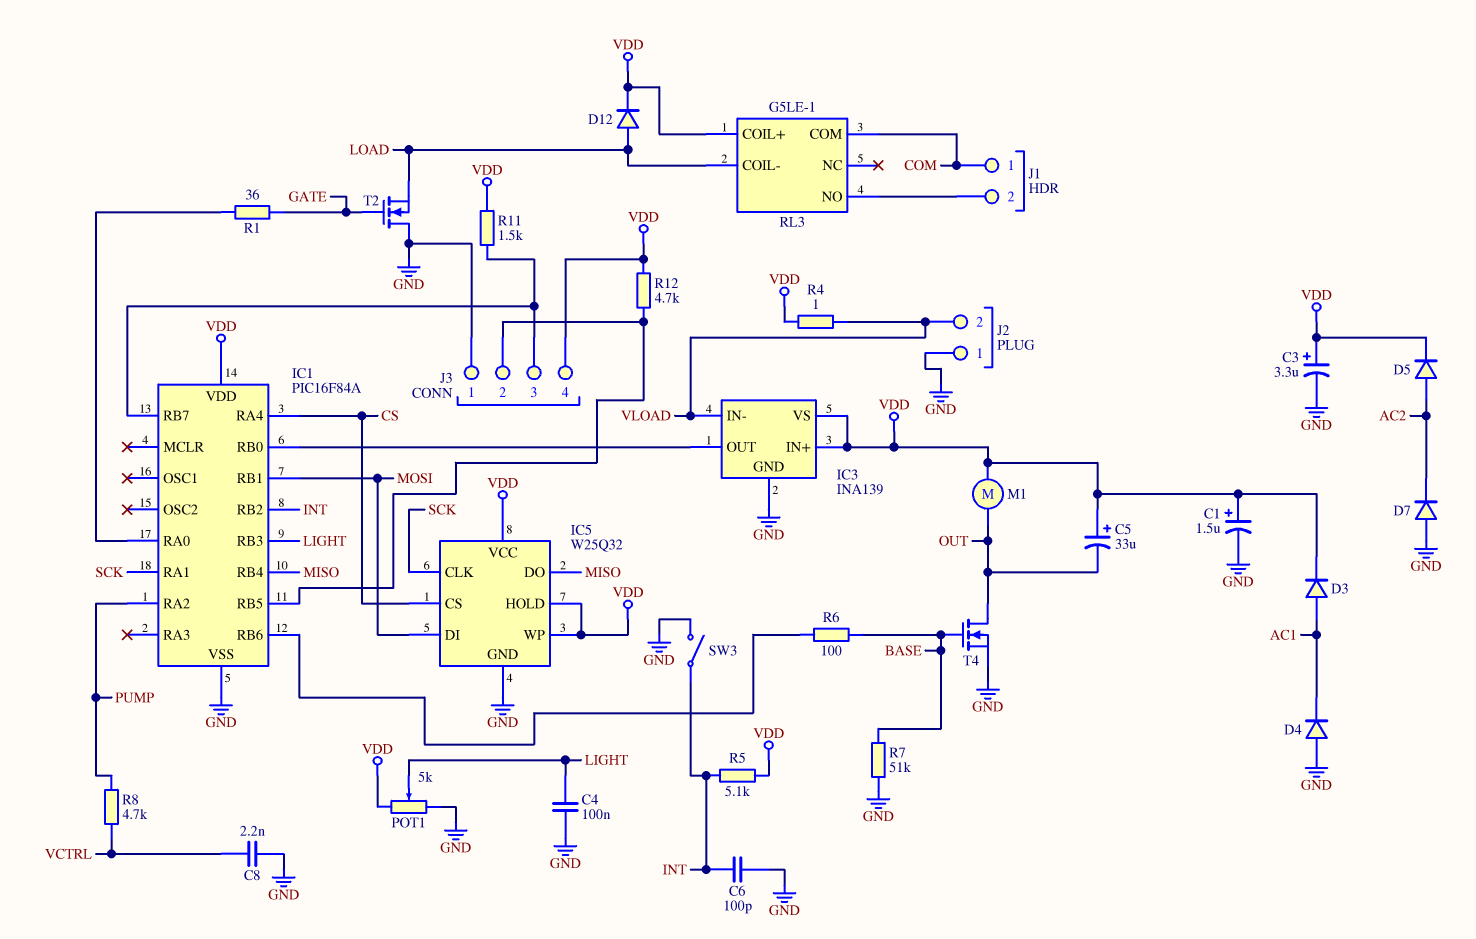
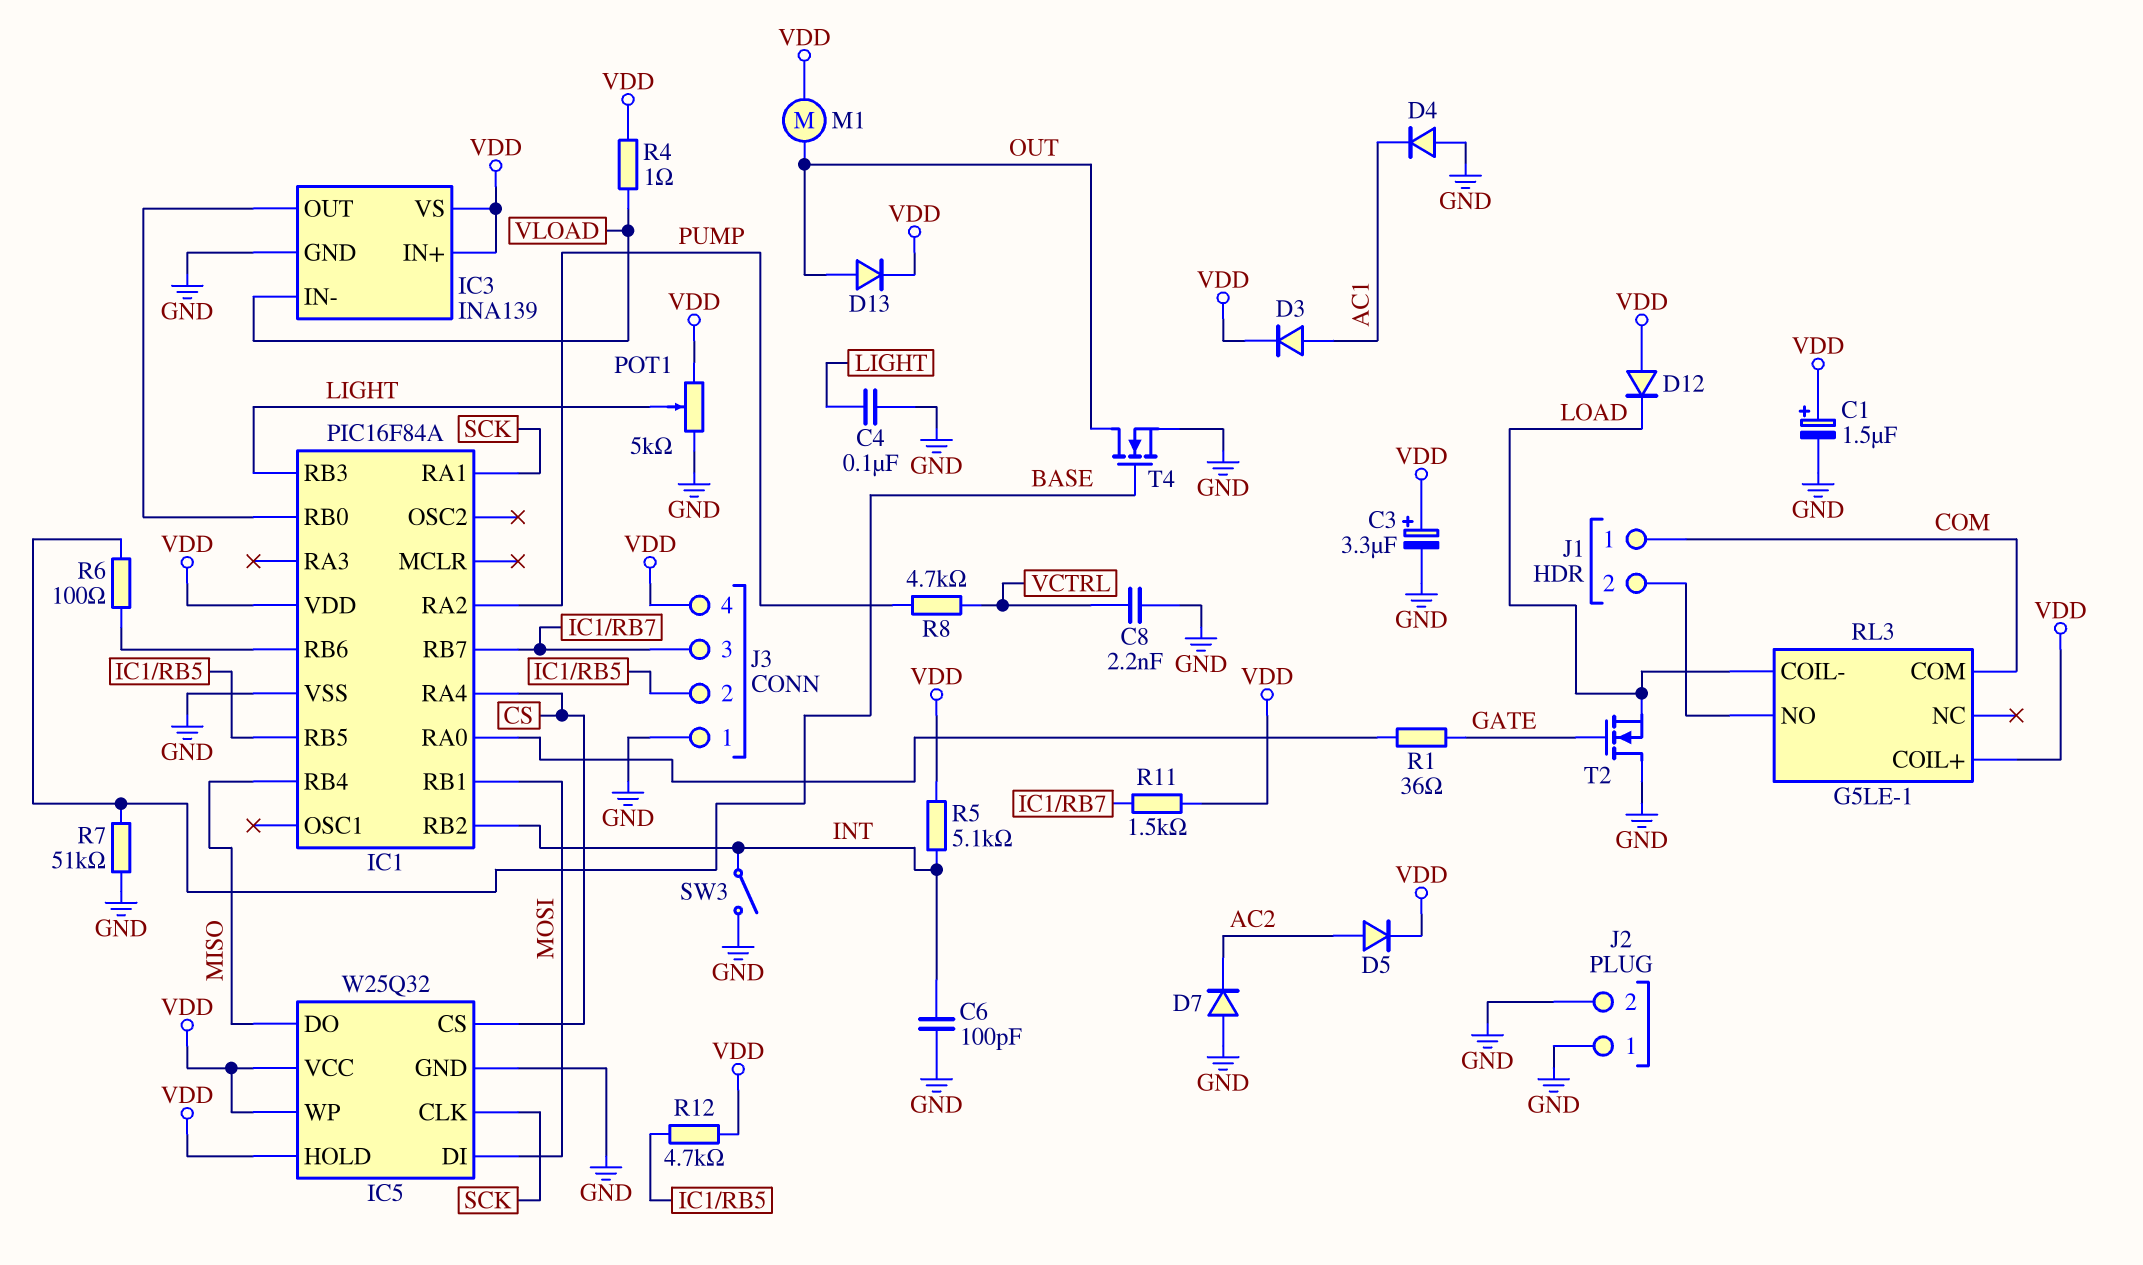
C5: 33uF (plus VDD, minus OUT) -> none
D12: diode (A LOAD, K VDD) -> diode (A VDD, K LOAD)
D13: none -> diode (A OUT, K VDD)
J2 pin 2: VLOAD -> GND

